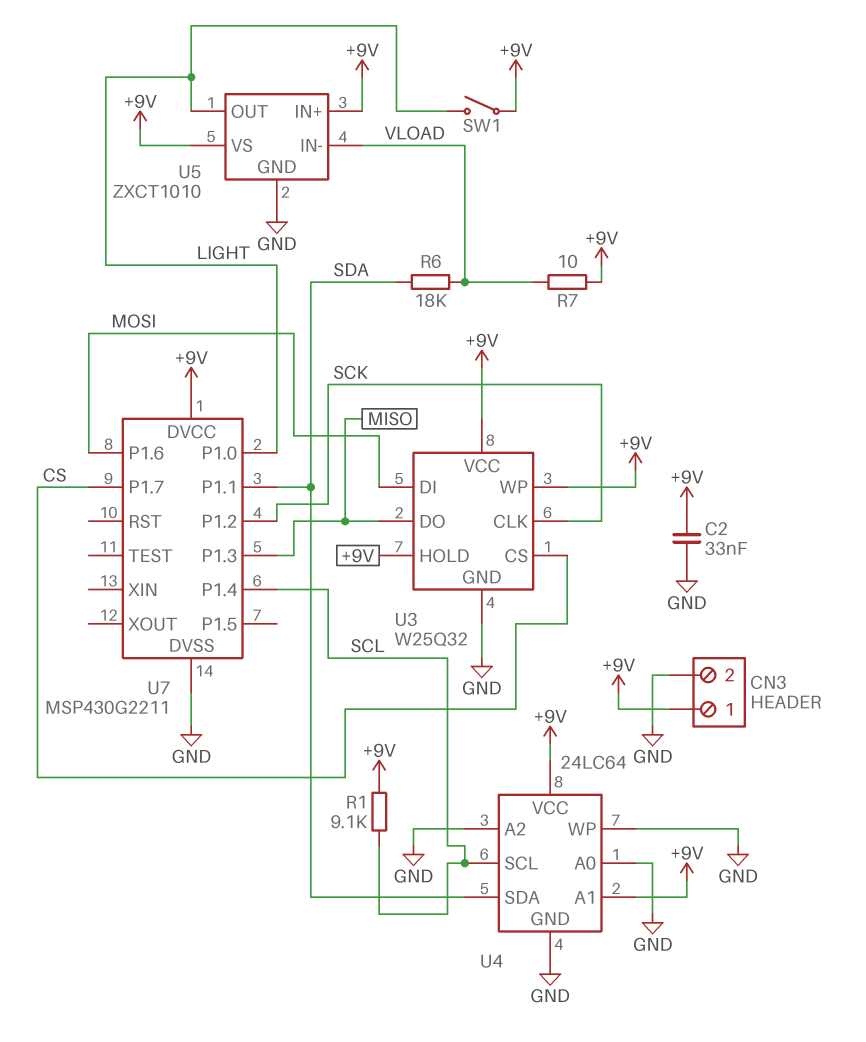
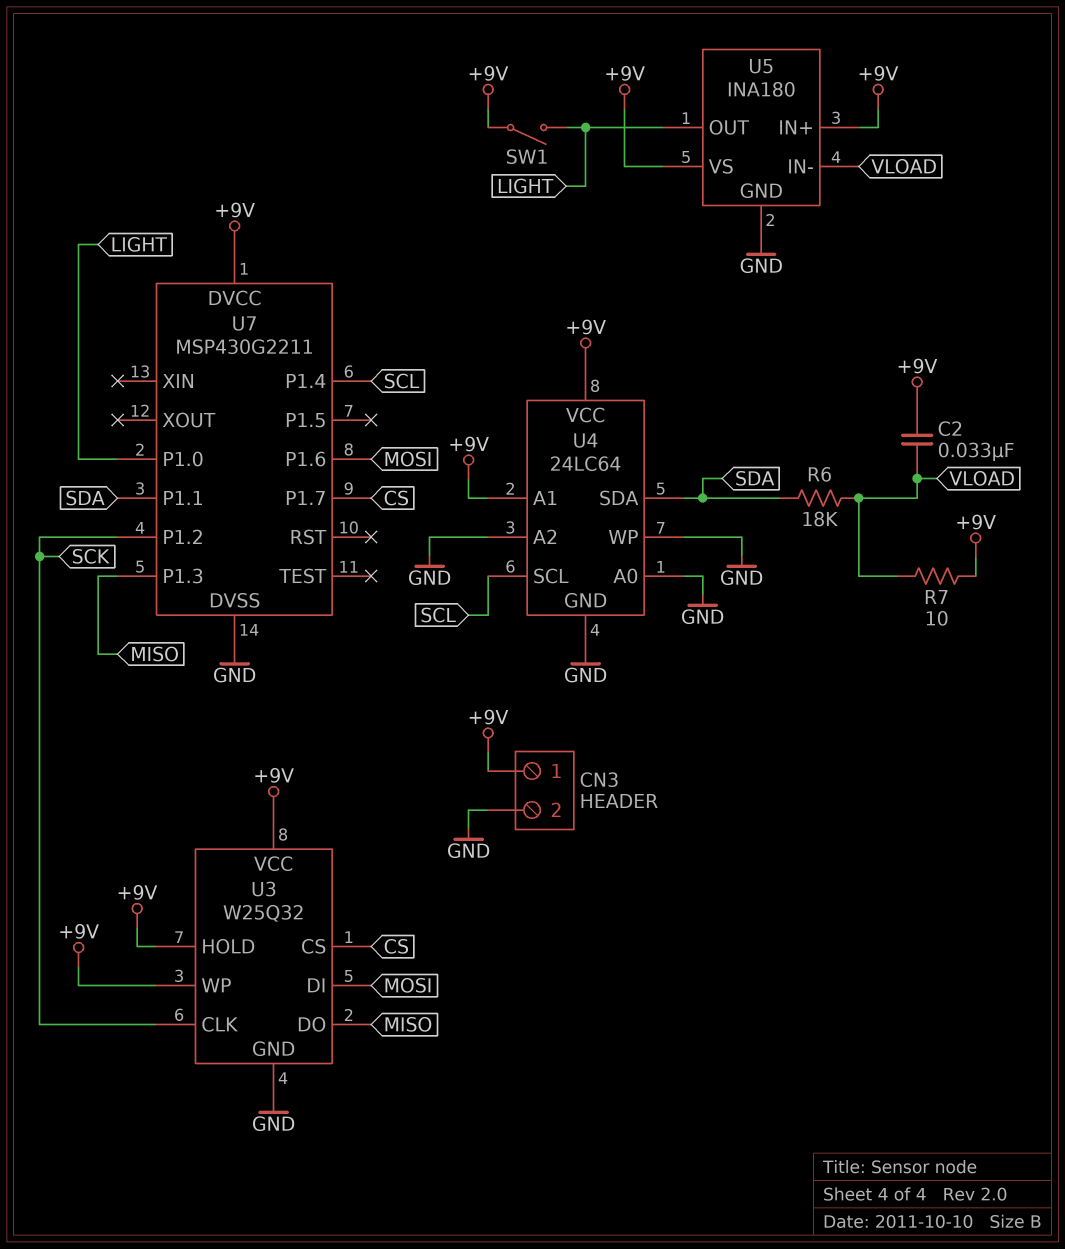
C2: 33nF (+9V, GND) -> 33nF (+9V, VLOAD)
R1: 9.1k (+9V, SCL) -> none
U5: ZXCT1010 -> INA180

